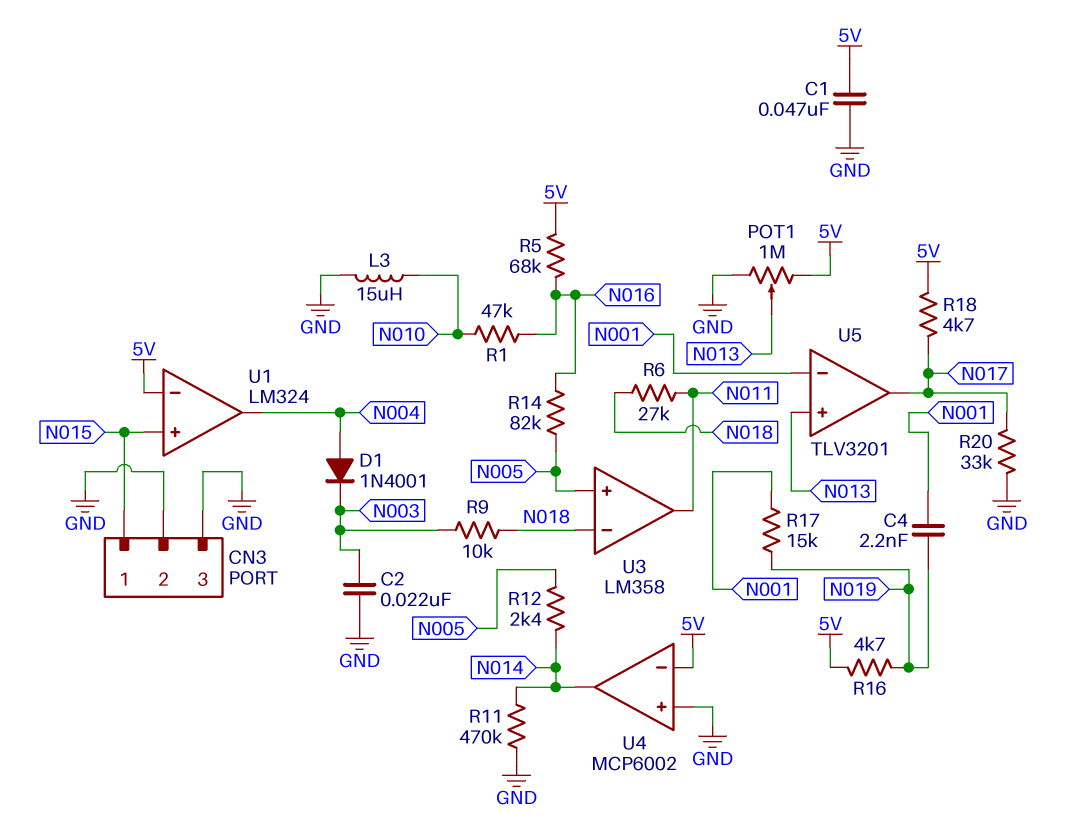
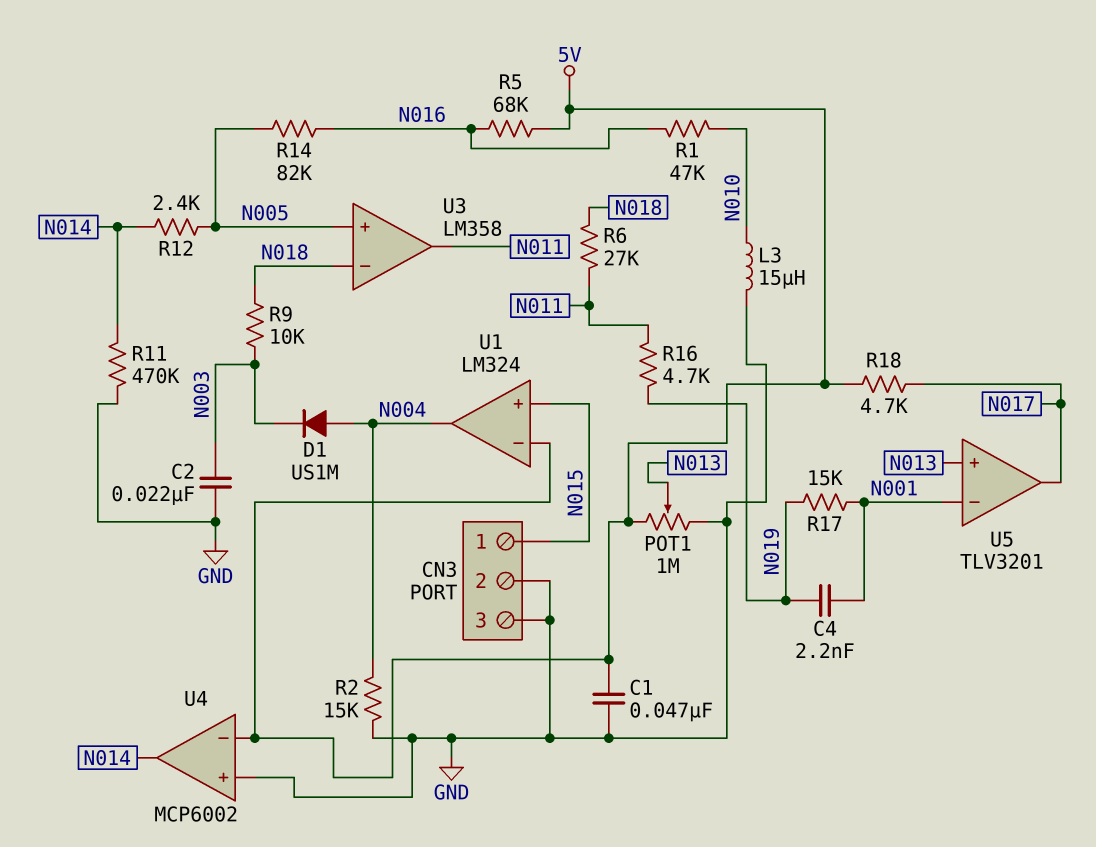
D1: diode 1N4001 (A N004, K N003) -> diode US1M (A N004, K N003)
R2: none -> 15k (GND, N004)
R16: 4.7k (5V, N019) -> 4.7k (N011, N019)
R20: 33k (GND, N017) -> none

